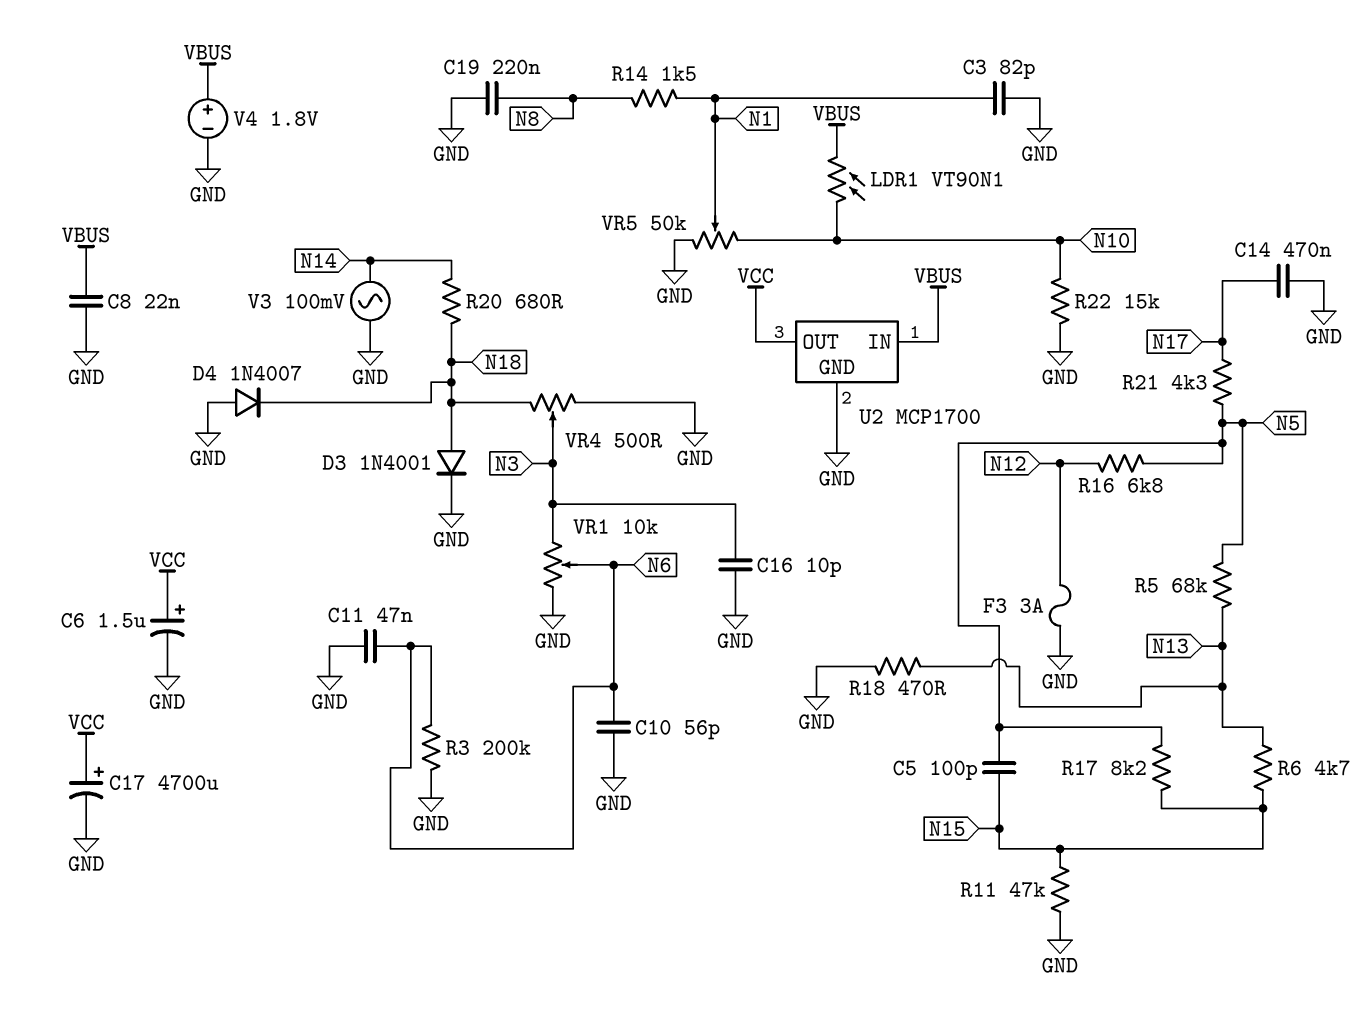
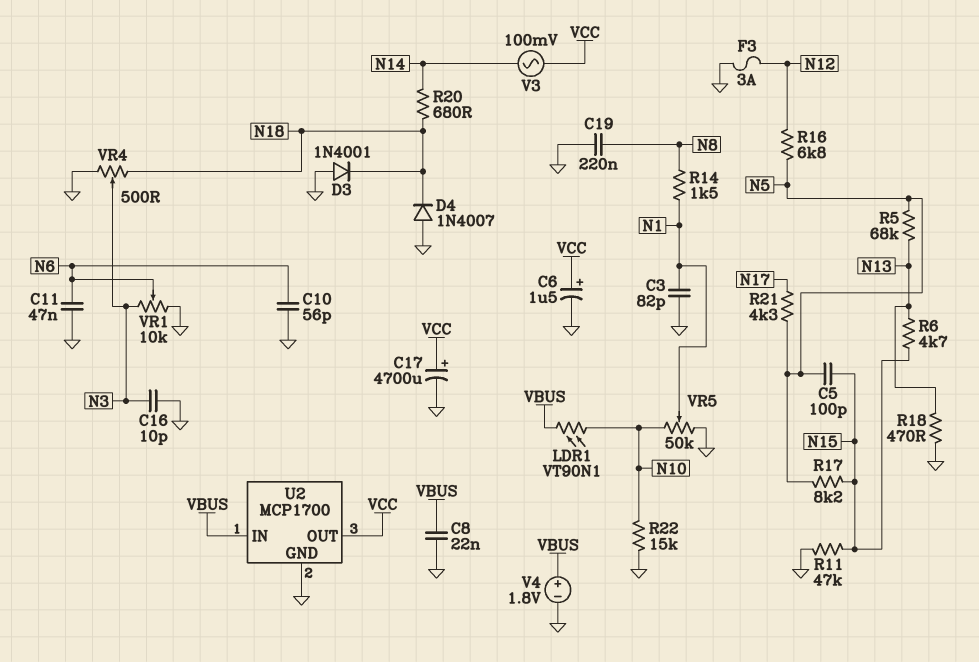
C14: 470nF (GND, N17) -> none
D3: diode 1N4001 (A N18, K GND) -> diode 1N4001 (A GND, K N18)
R3: 200k (GND, N6) -> none
V3: AC 100mV (GND, N14) -> AC 100mV (N14, VCC)

